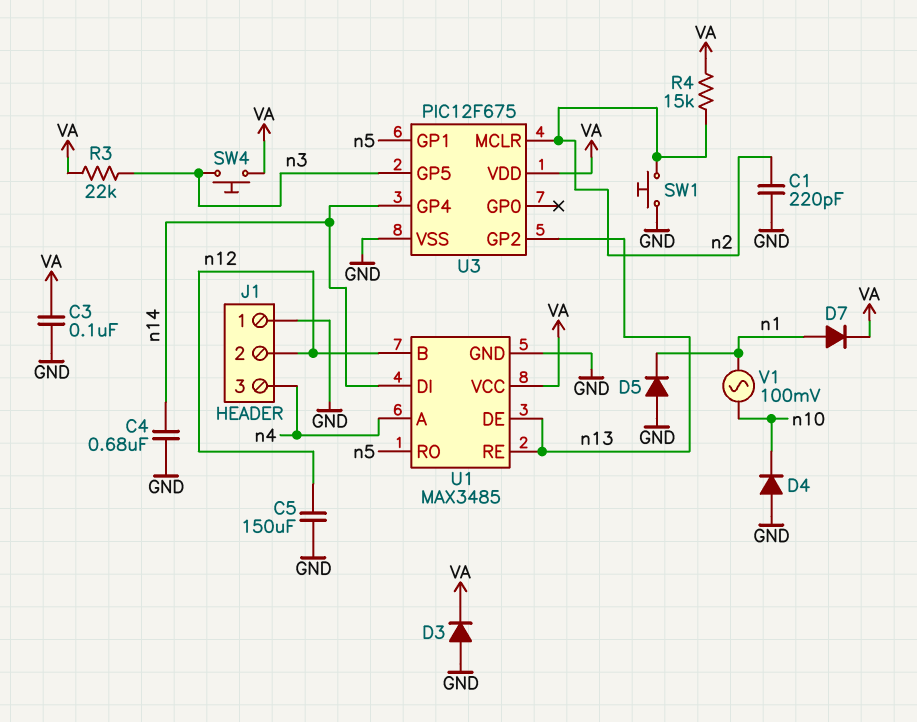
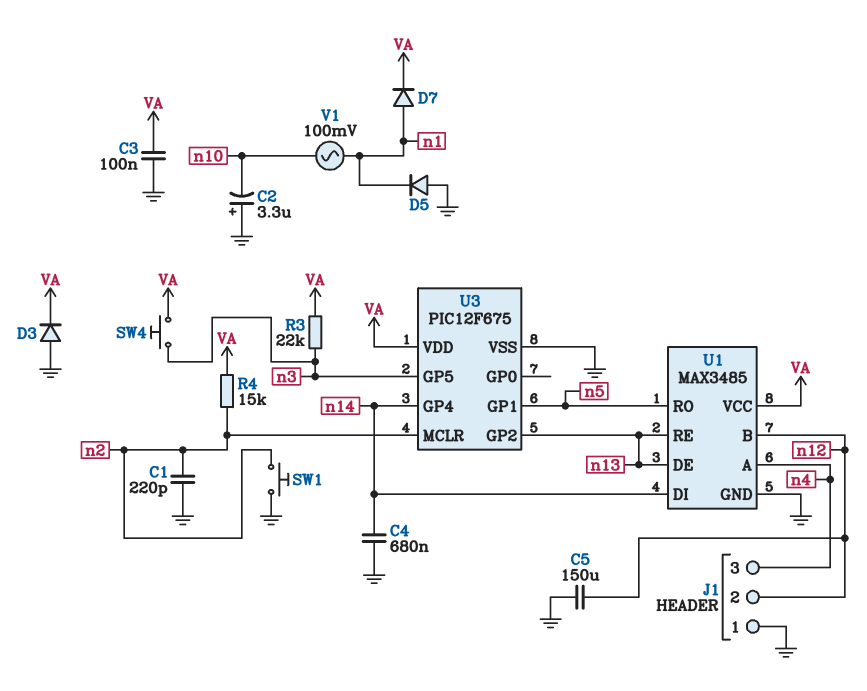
C2: none -> 3.3uF (plus GND, minus n10)
D4: diode (A GND, K n10) -> none

